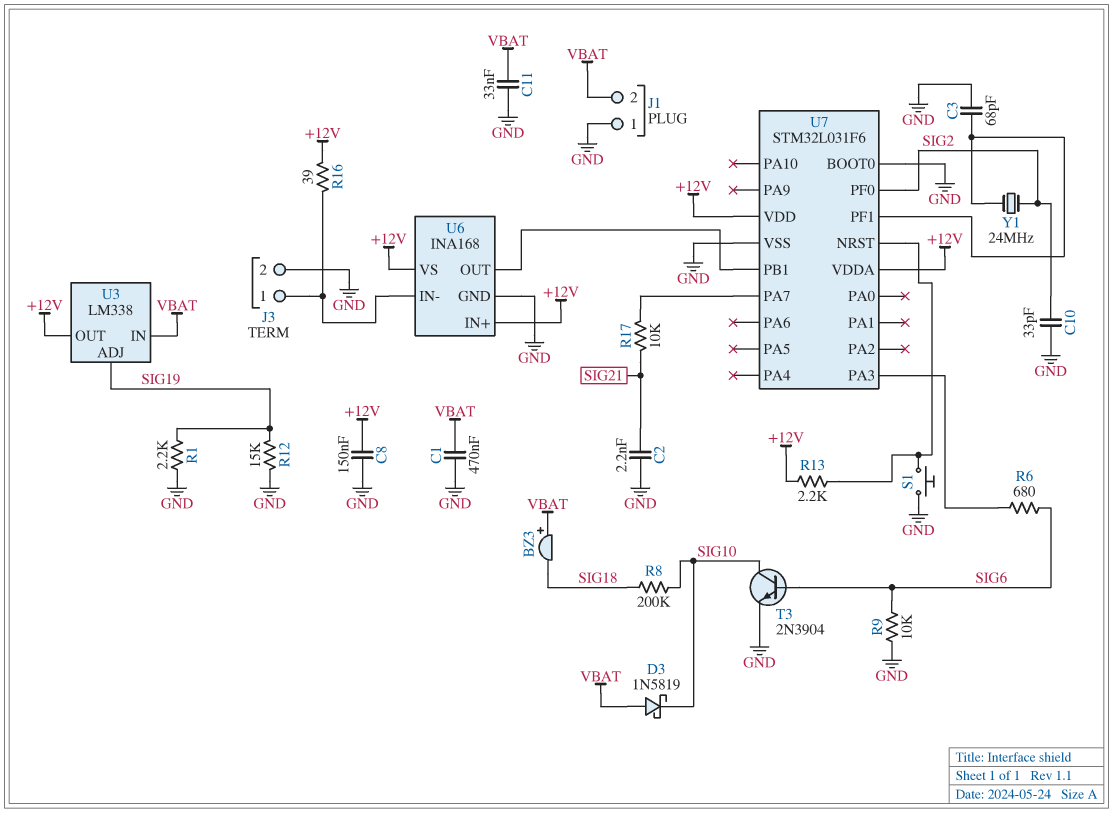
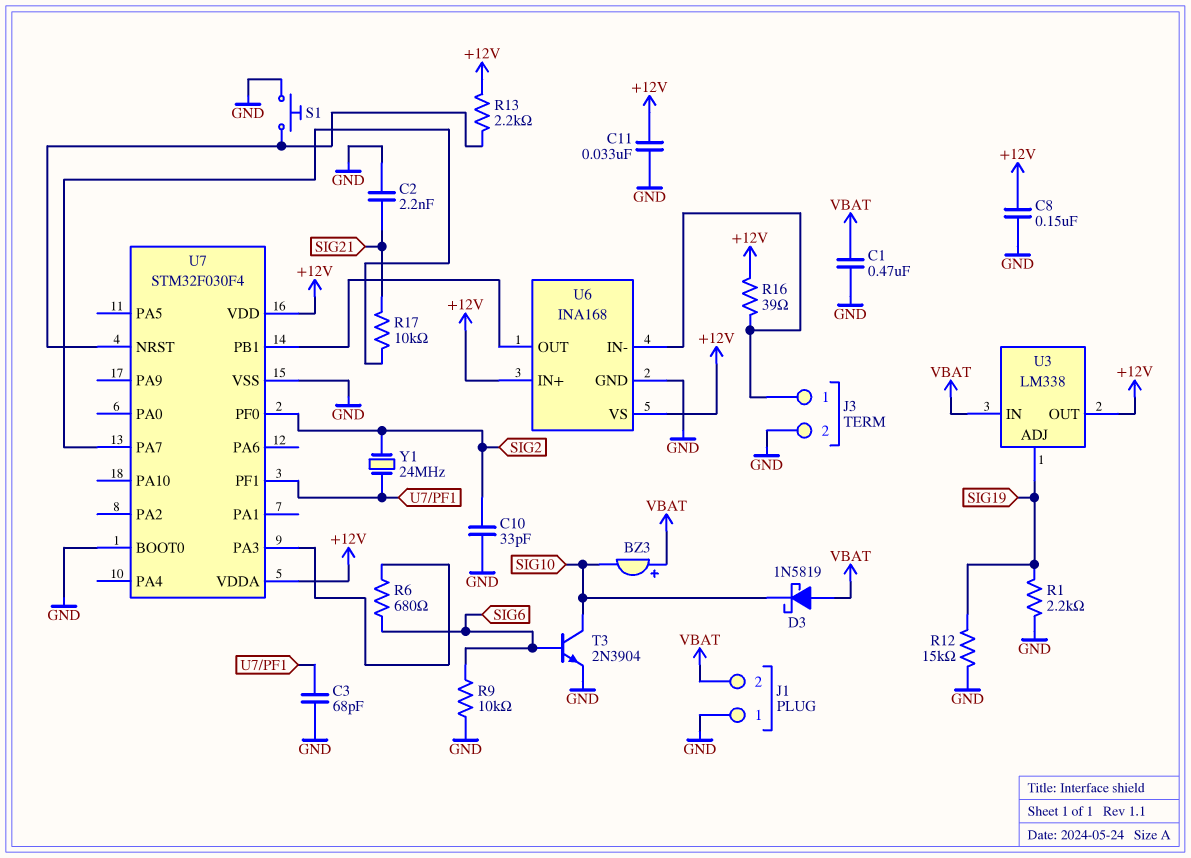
BZ3: buzzer (plus VBAT, minus SIG18) -> buzzer (plus VBAT, minus SIG10)
C11: 33nF (GND, VBAT) -> 33nF (+12V, GND)
R8: 200k (SIG10, SIG18) -> none
U7: STM32L031F6 -> STM32F030F4

